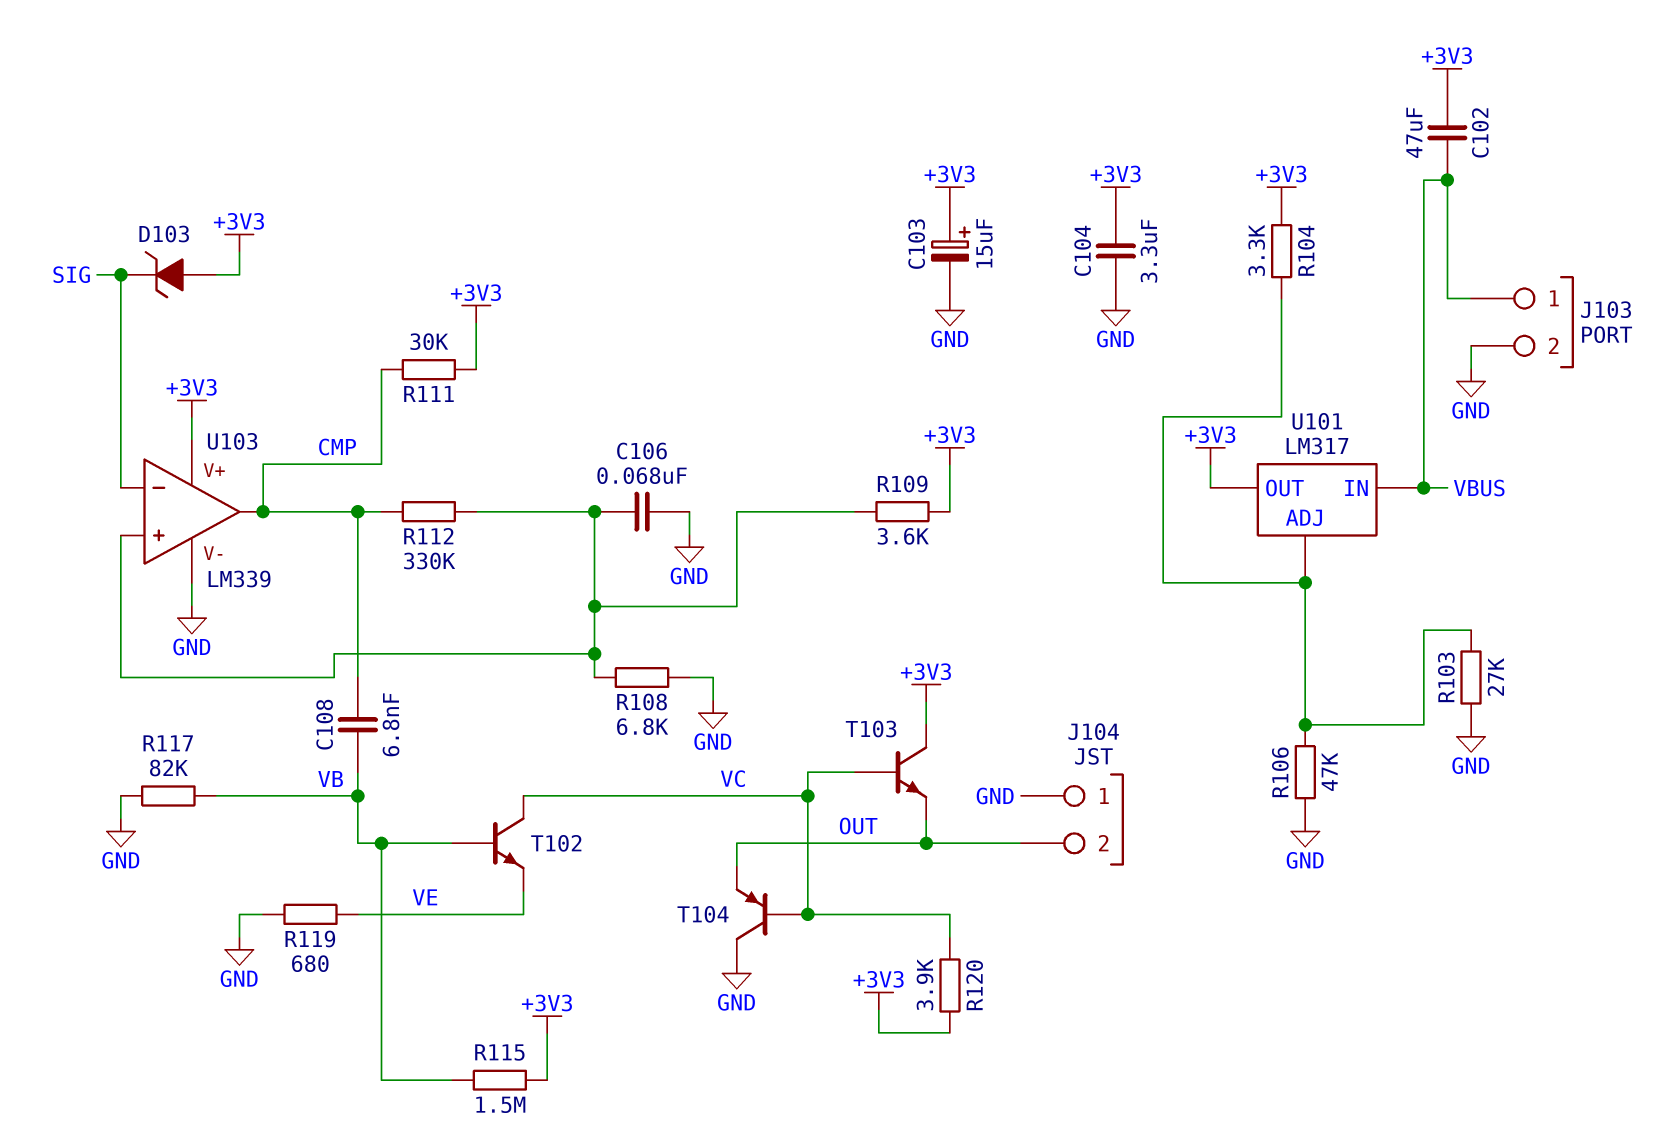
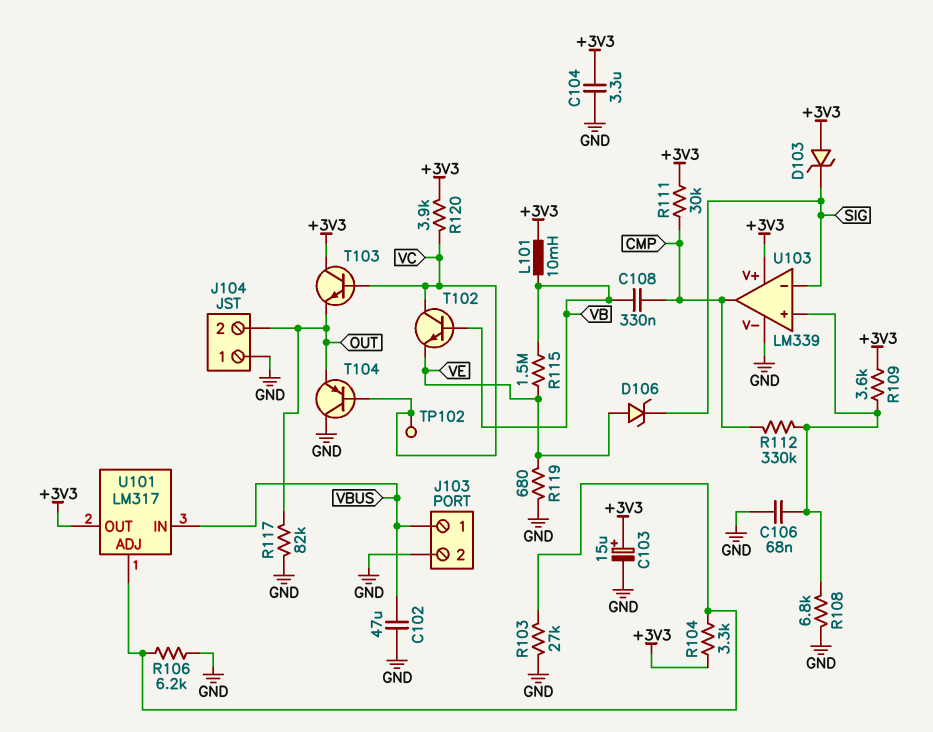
C102: 47uF (+3V3, VBUS) -> 47uF (GND, VBUS)
C108: 6.8nF (CMP, VB) -> 330nF (CMP, VB)
D106: none -> zener (A VE, K SIG)
L101: none -> 10mH (+3V3, VB)
R106: 47k (GND, U101/ADJ) -> 6.2k (GND, U101/ADJ)
R115: 1.5M (+3V3, VB) -> 1.5M (VB, VE)
R117: 82k (GND, VB) -> 82k (GND, OUT)
TP102: none -> test point (VC)

